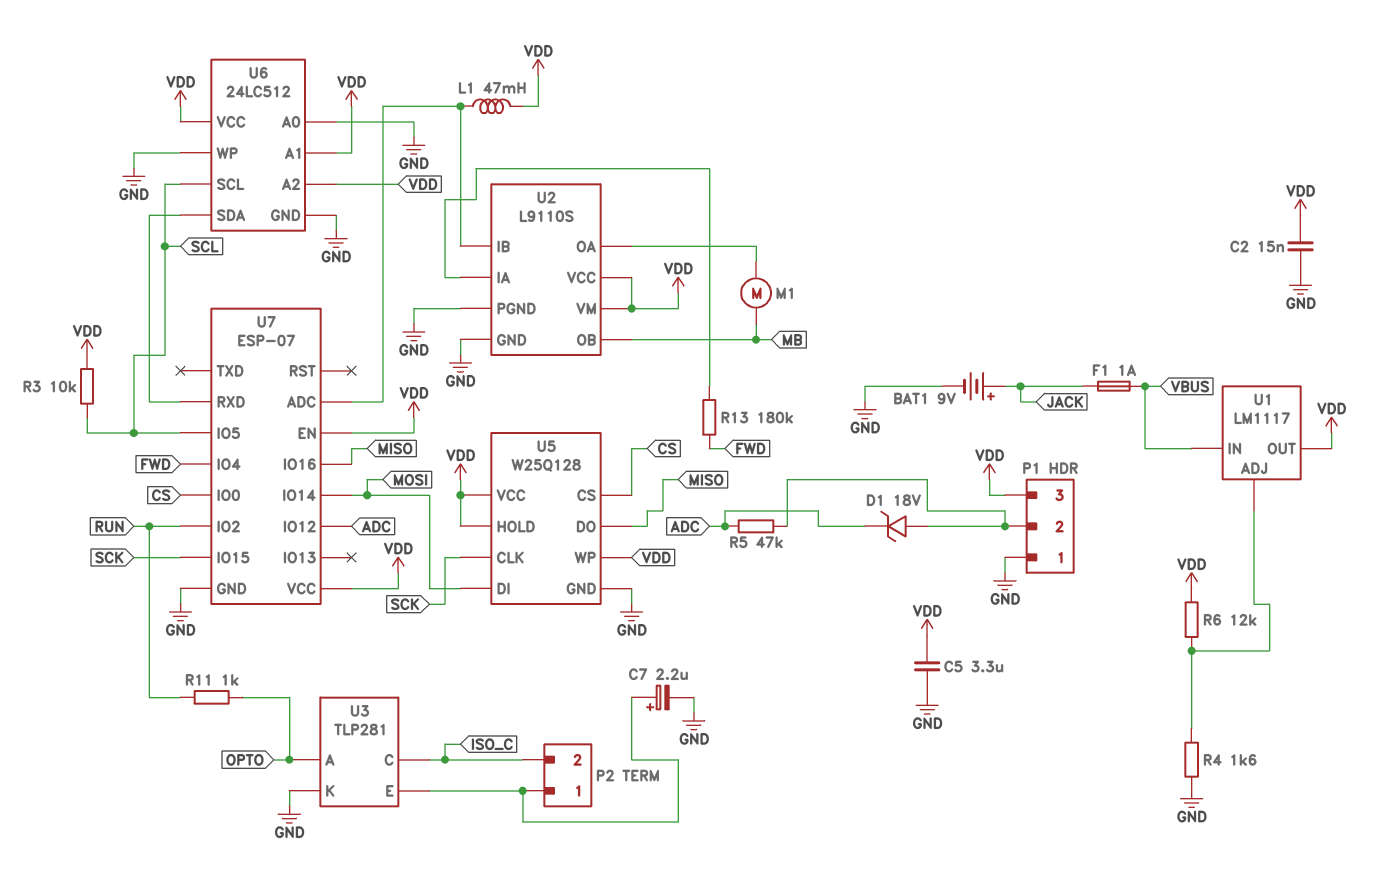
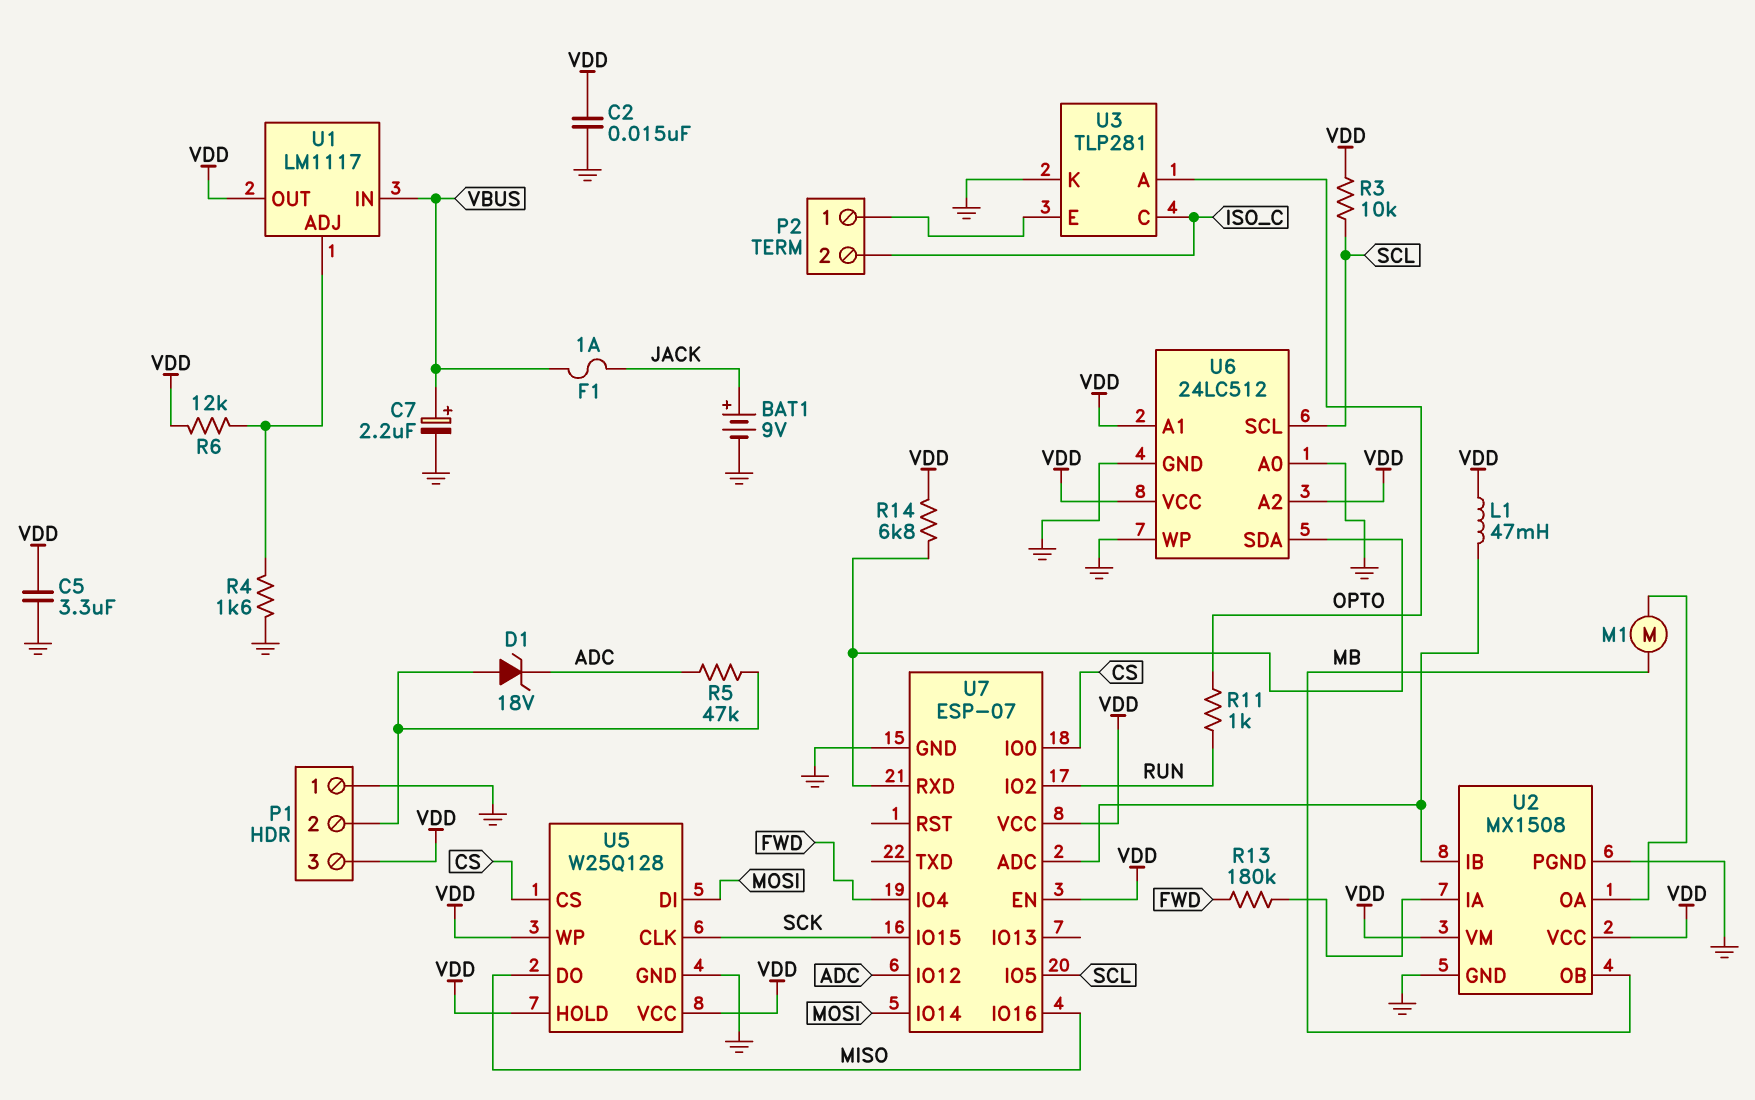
C7: 2.2uF (plus P2/1, minus GND) -> 2.2uF (plus VBUS, minus GND)
R14: none -> 6.8k (U6/SDA, VDD)
U2: L9110S -> MX1508

